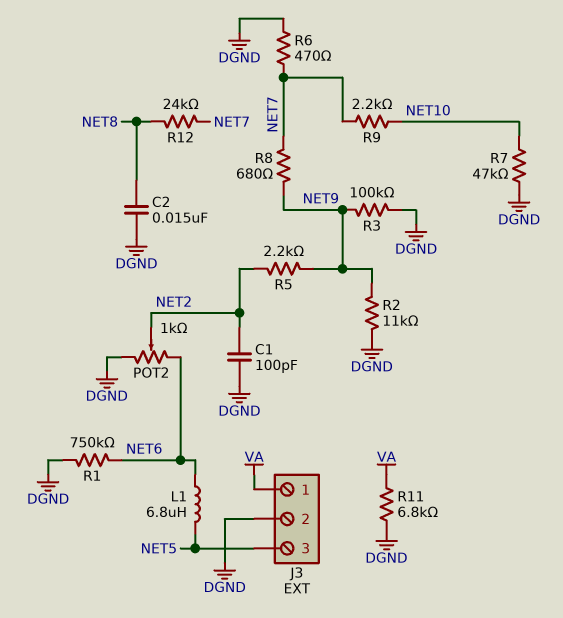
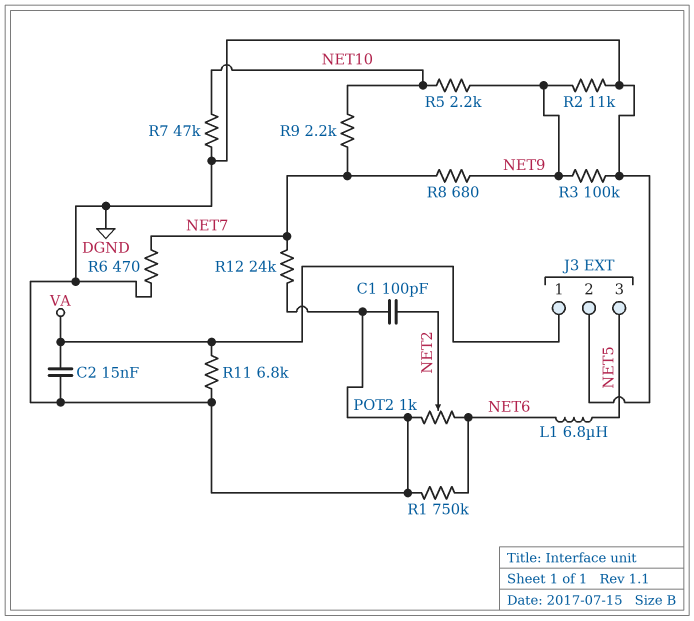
C2: 15nF (DGND, NET8) -> 15nF (DGND, VA)
R5: 2.2k (NET2, NET9) -> 2.2k (NET9, NET10)
R12: 24k (NET7, NET8) -> 24k (DGND, NET7)

